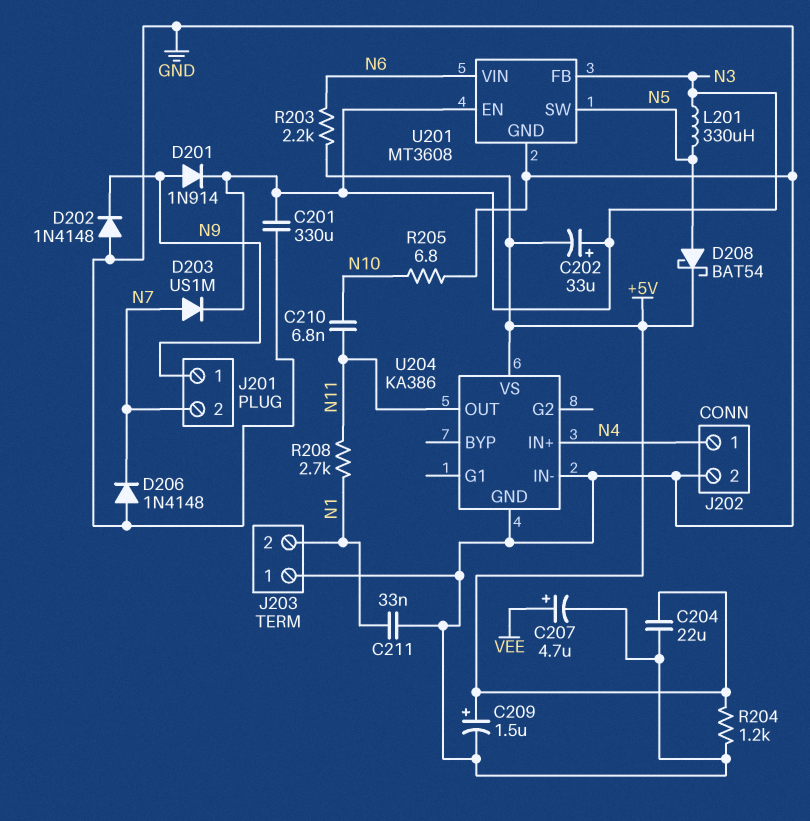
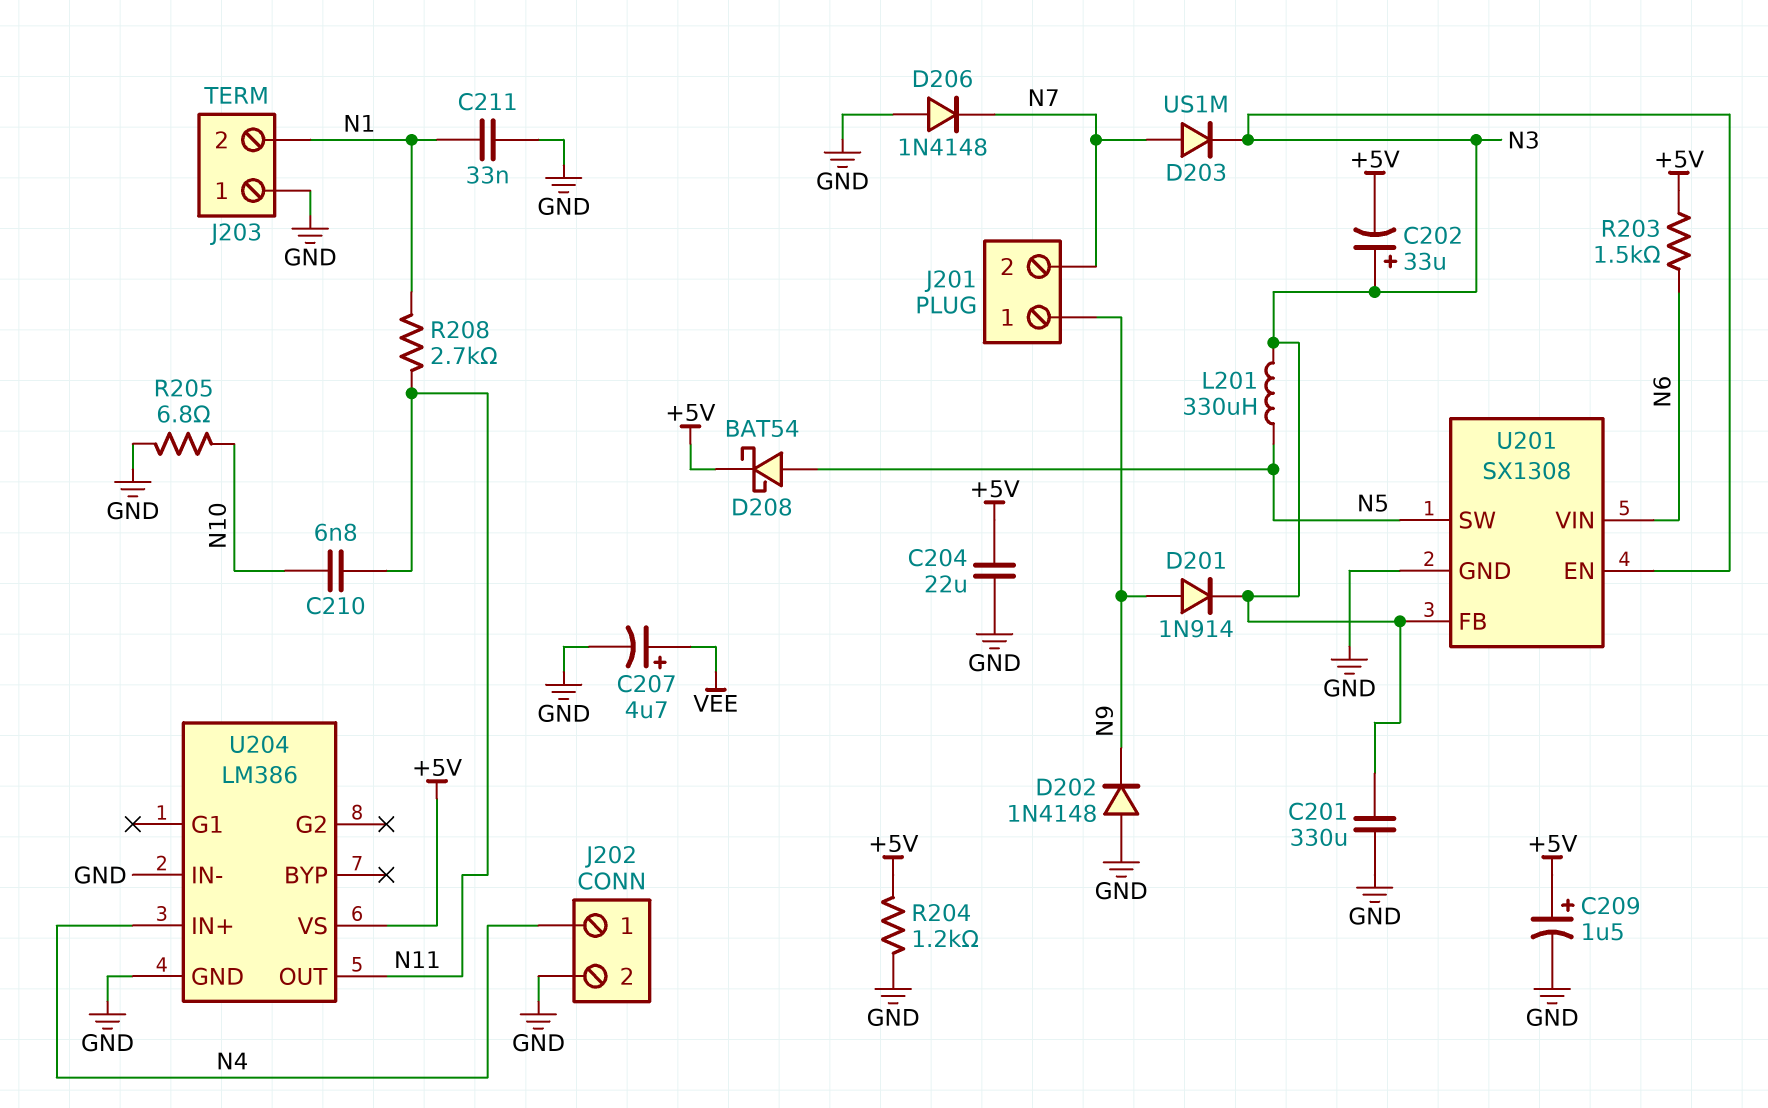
R203: 2.2k (+5V, N6) -> 1.5k (+5V, N6)
U201: MT3608 -> SX1308
U204: KA386 -> LM386

